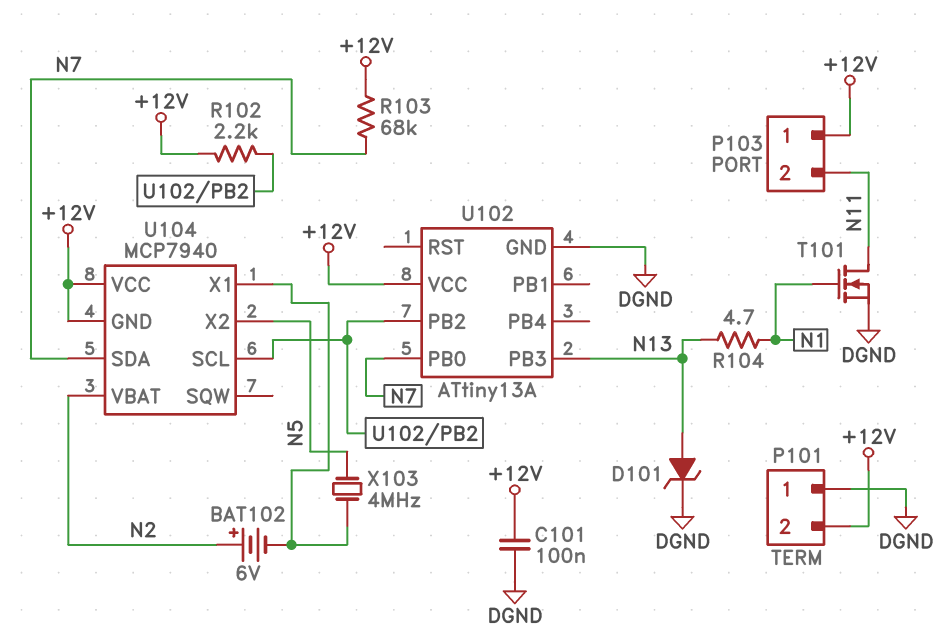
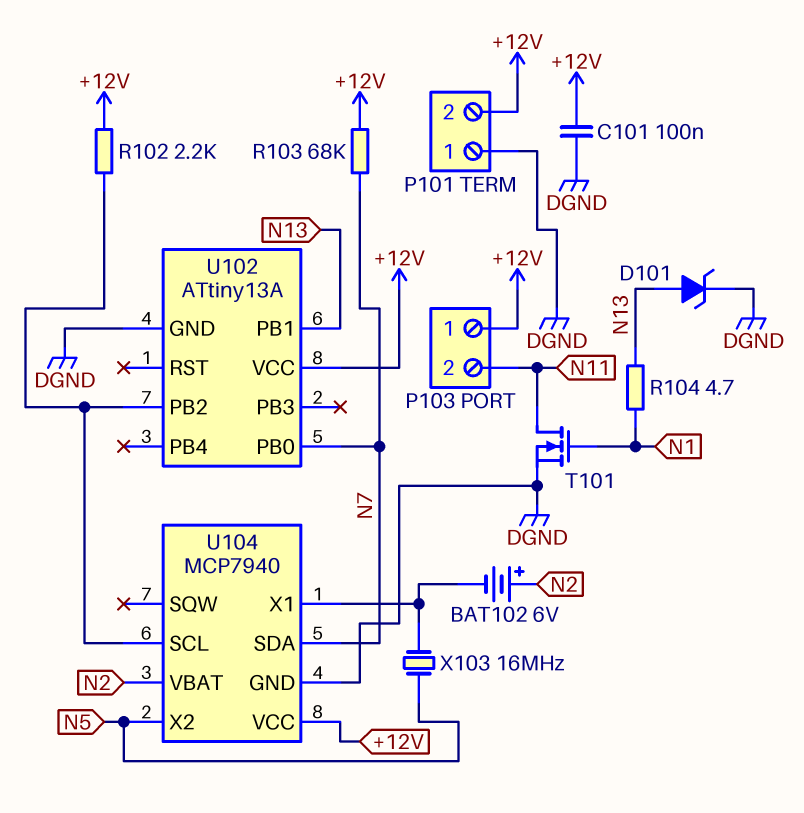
U102 pin PB1: none -> N13
U102 pin PB3: N13 -> none
U104 pin GND: +12V -> DGND
X103: 4MHz (N5, U104/X1) -> 16MHz (N5, U104/X1)

